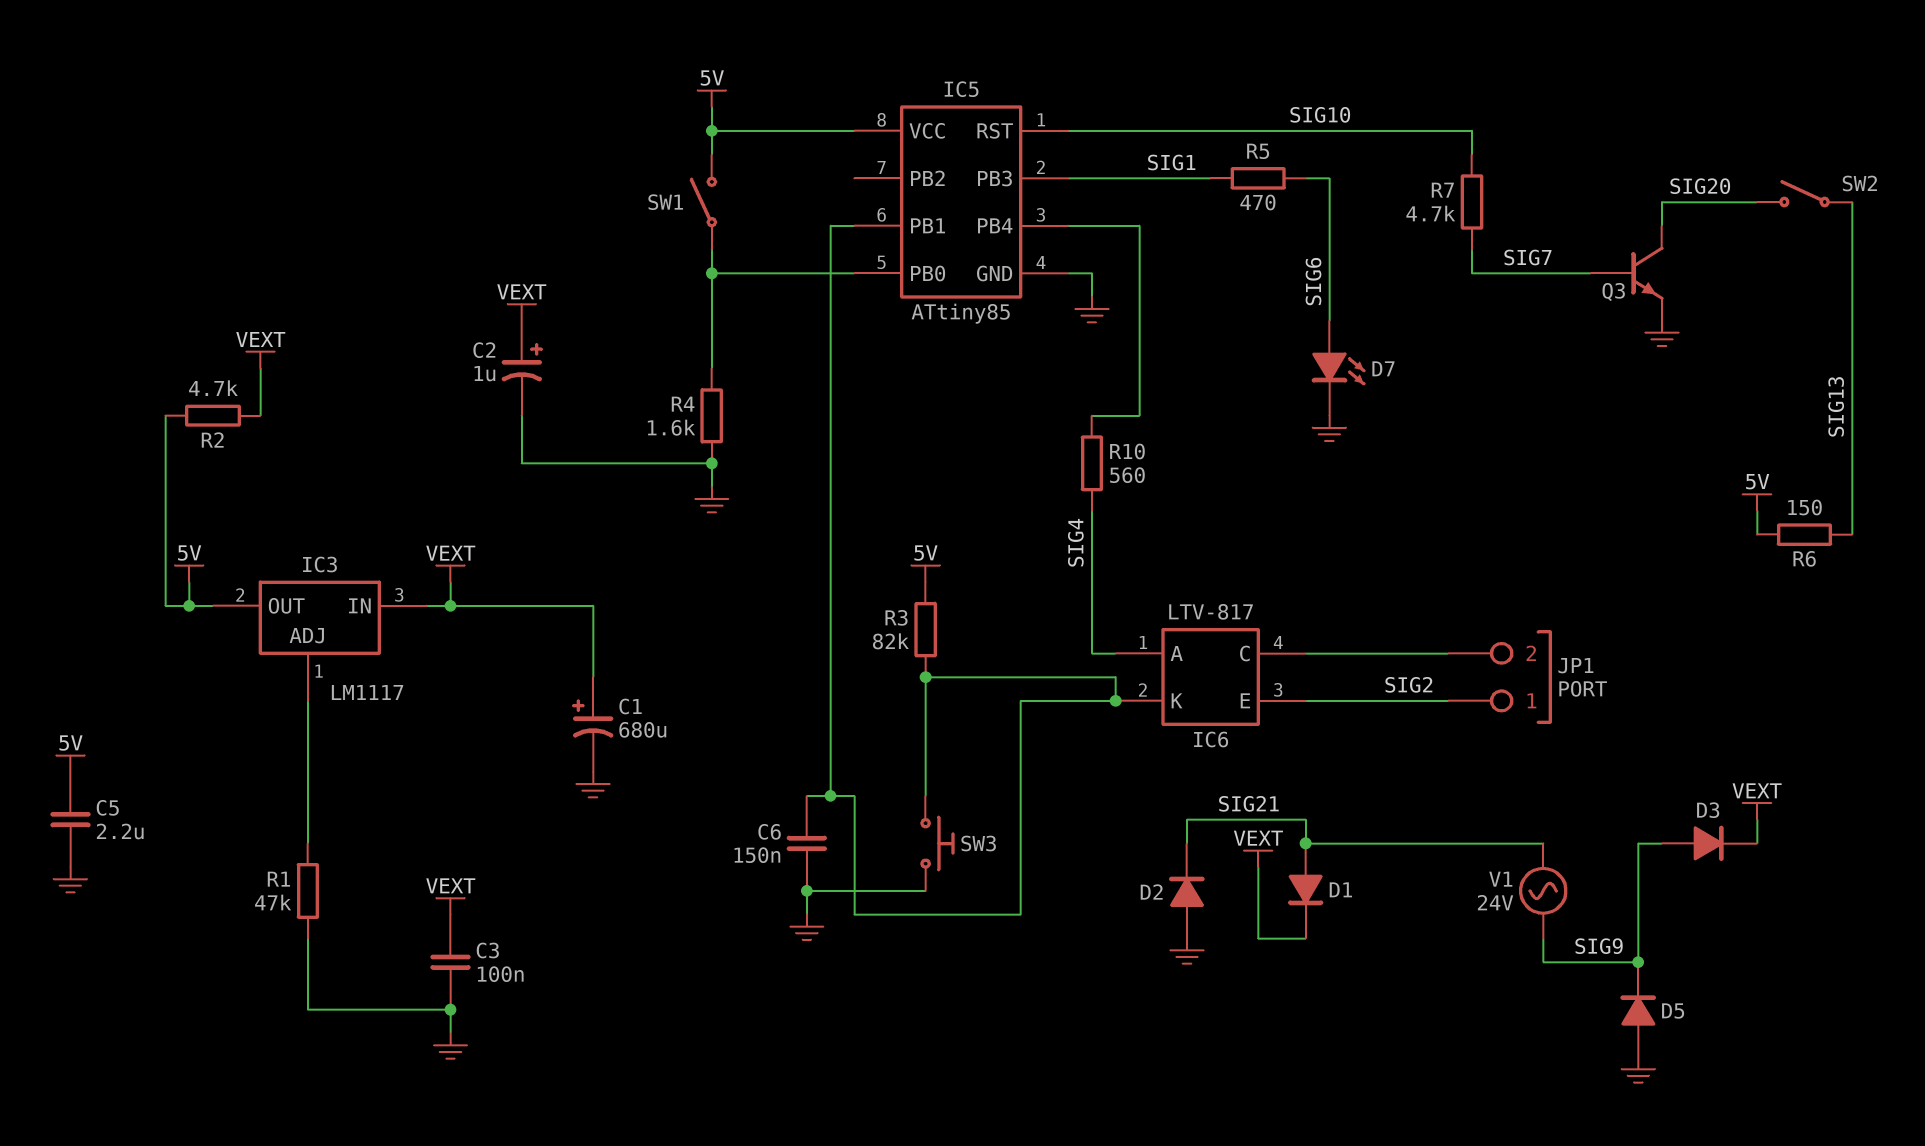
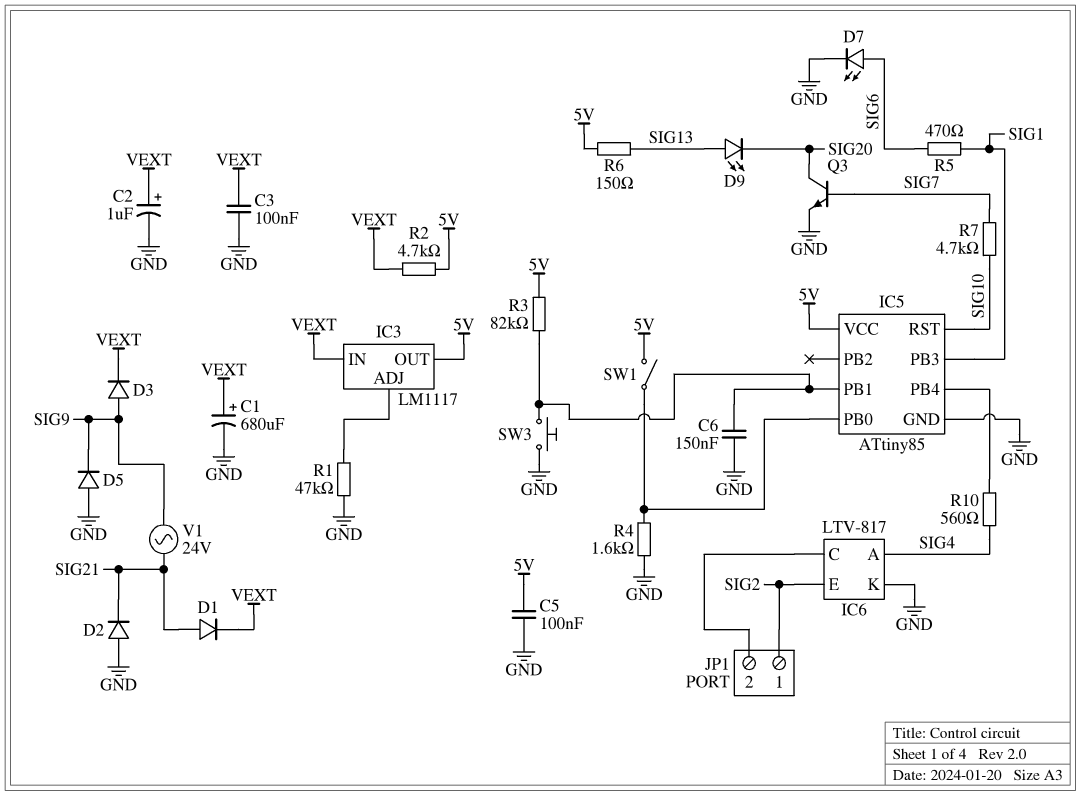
C5: 2.2uF (5V, GND) -> 100nF (5V, GND)
D9: none -> LED (A SIG13, K SIG20)
IC6 pin K: IC5/PB1 -> GND
SW2: switch (SIG13, SIG20) -> none

